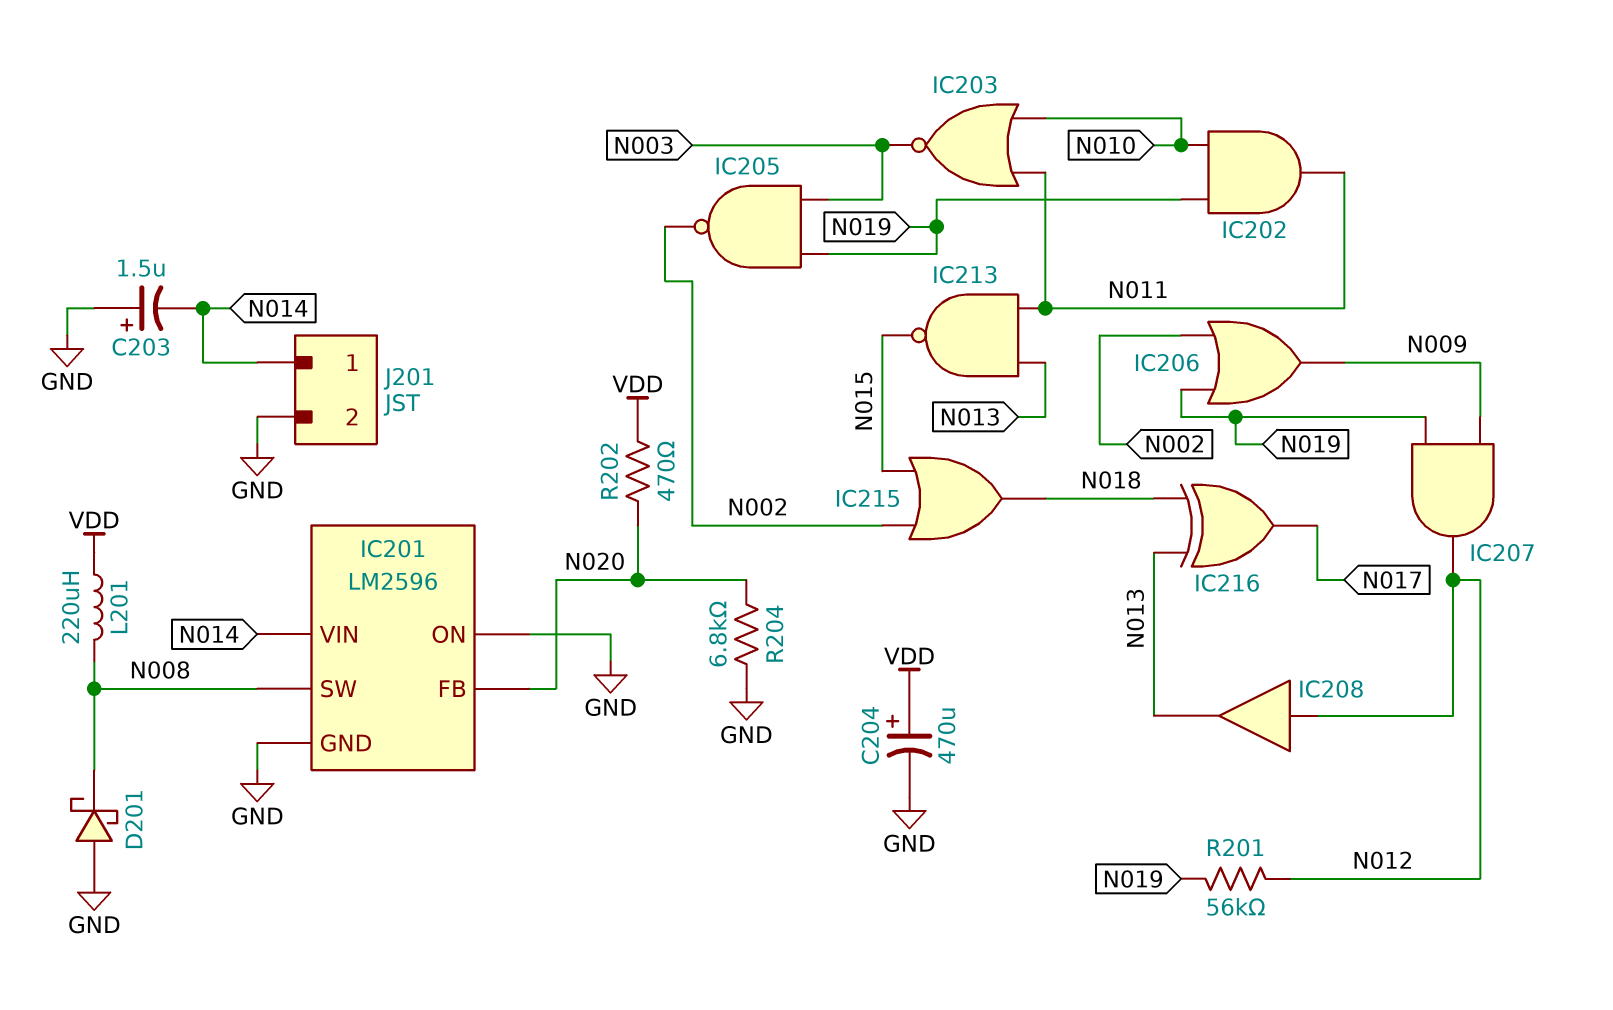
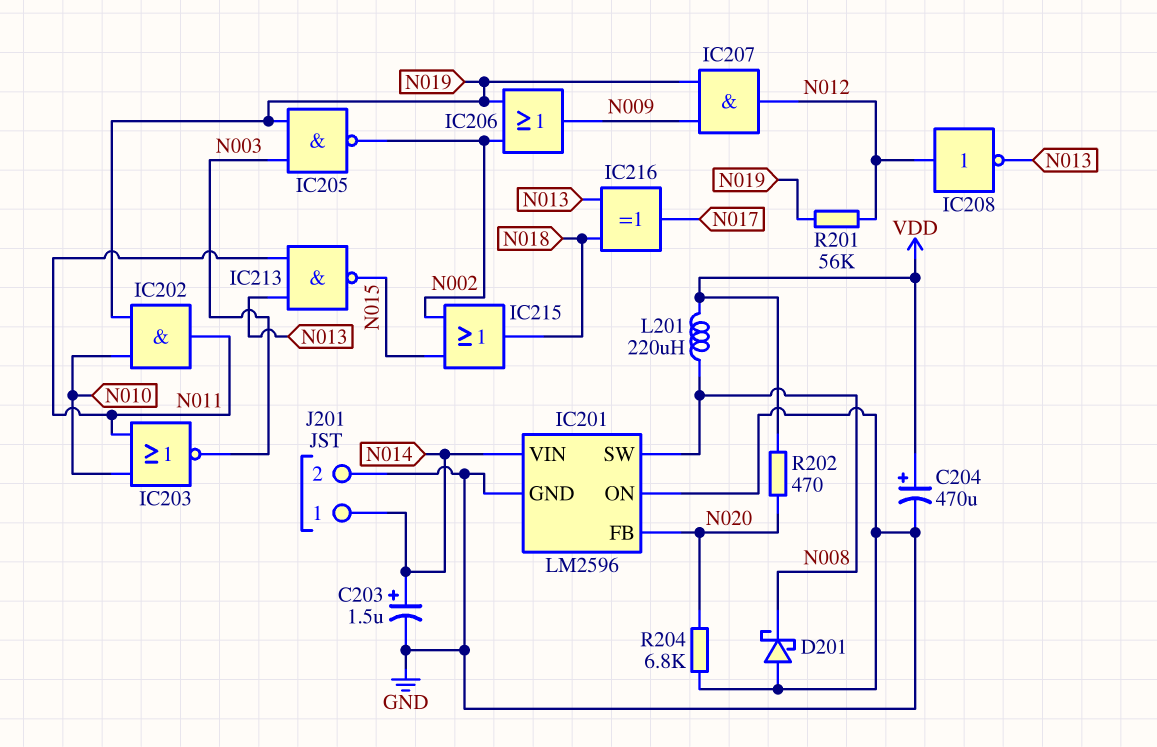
C203: 1.5uF (plus GND, minus N014) -> 1.5uF (plus N014, minus GND)
IC208: buffer (in N012, out N013) -> NOT (in N012, out N013)

